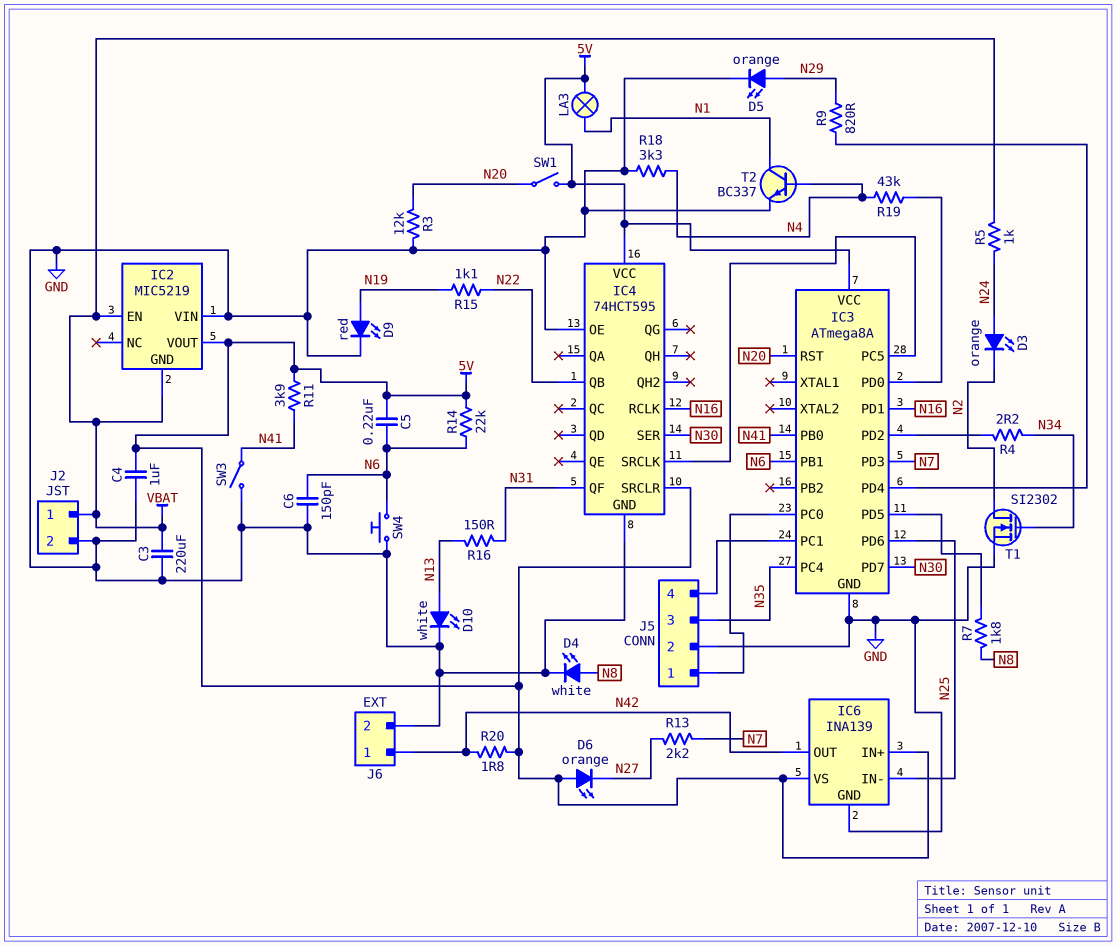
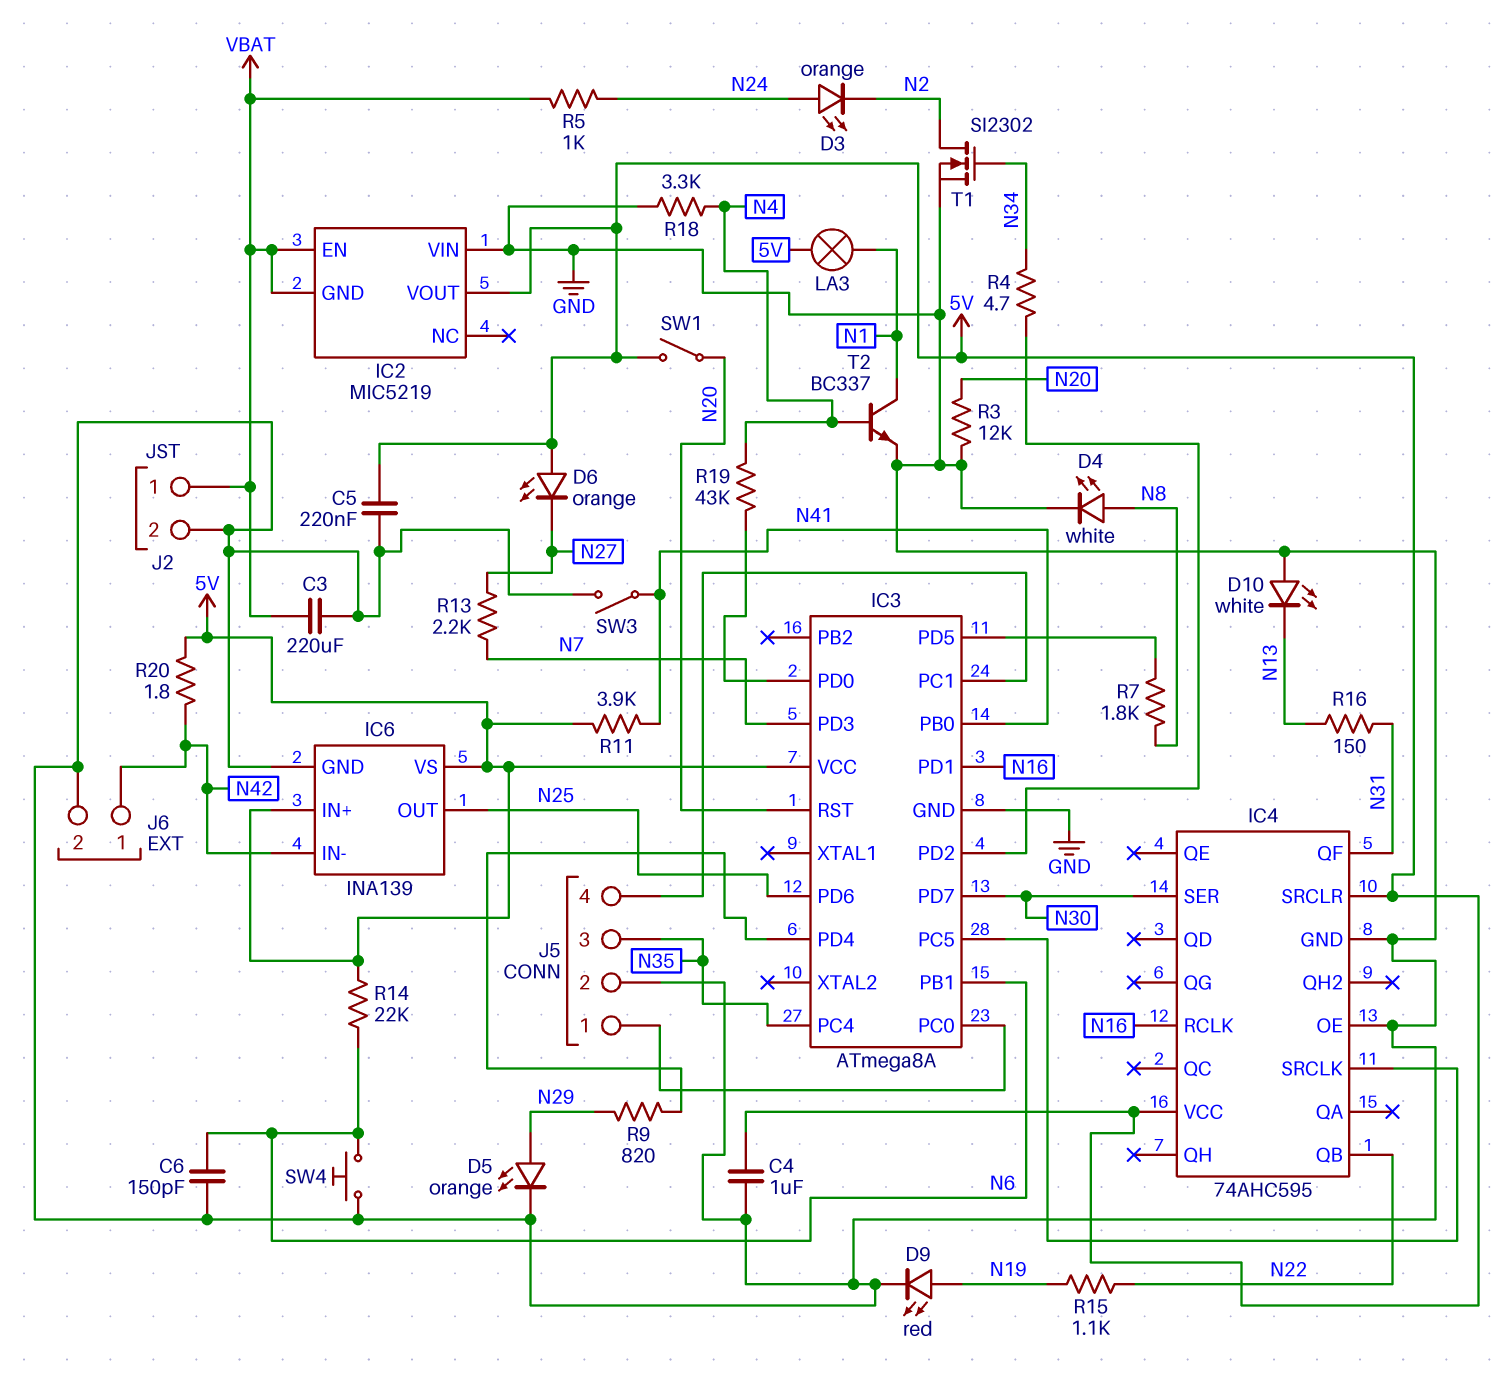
C5: 220nF (5V, N6) -> 220nF (5V, GND)
D10: LED white (A N13, K GND) -> LED white (A GND, K N13)
IC4: 74HCT595 -> 74AHC595
IC6 pin IN-: N25 -> N42
IC6 pin OUT: N42 -> N25
R4: 2.2 (IC3/PD2, N34) -> 4.7 (IC3/PD2, N34)

